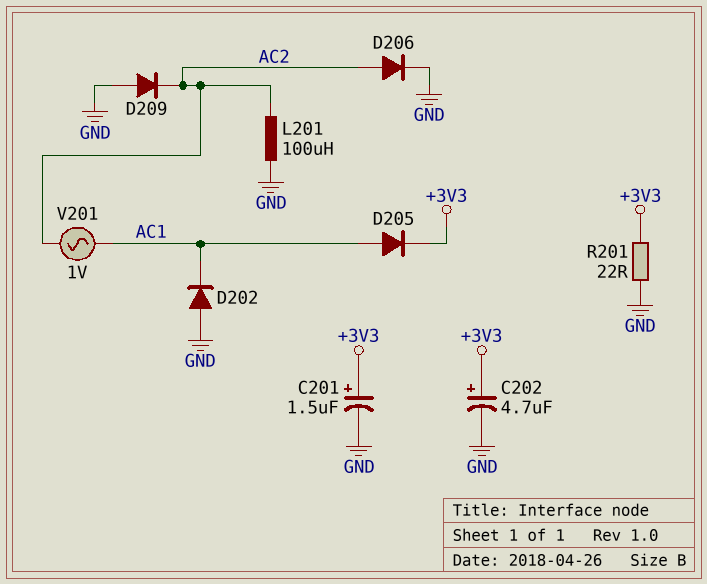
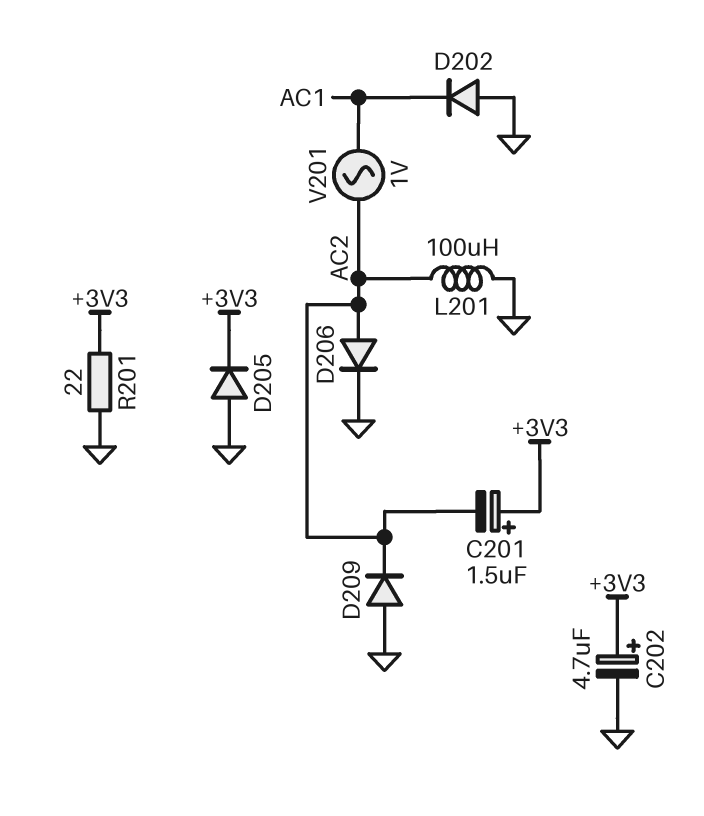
C201: 1.5uF (plus +3V3, minus GND) -> 1.5uF (plus +3V3, minus AC2)
D205: diode (A AC1, K +3V3) -> diode (A GND, K +3V3)

